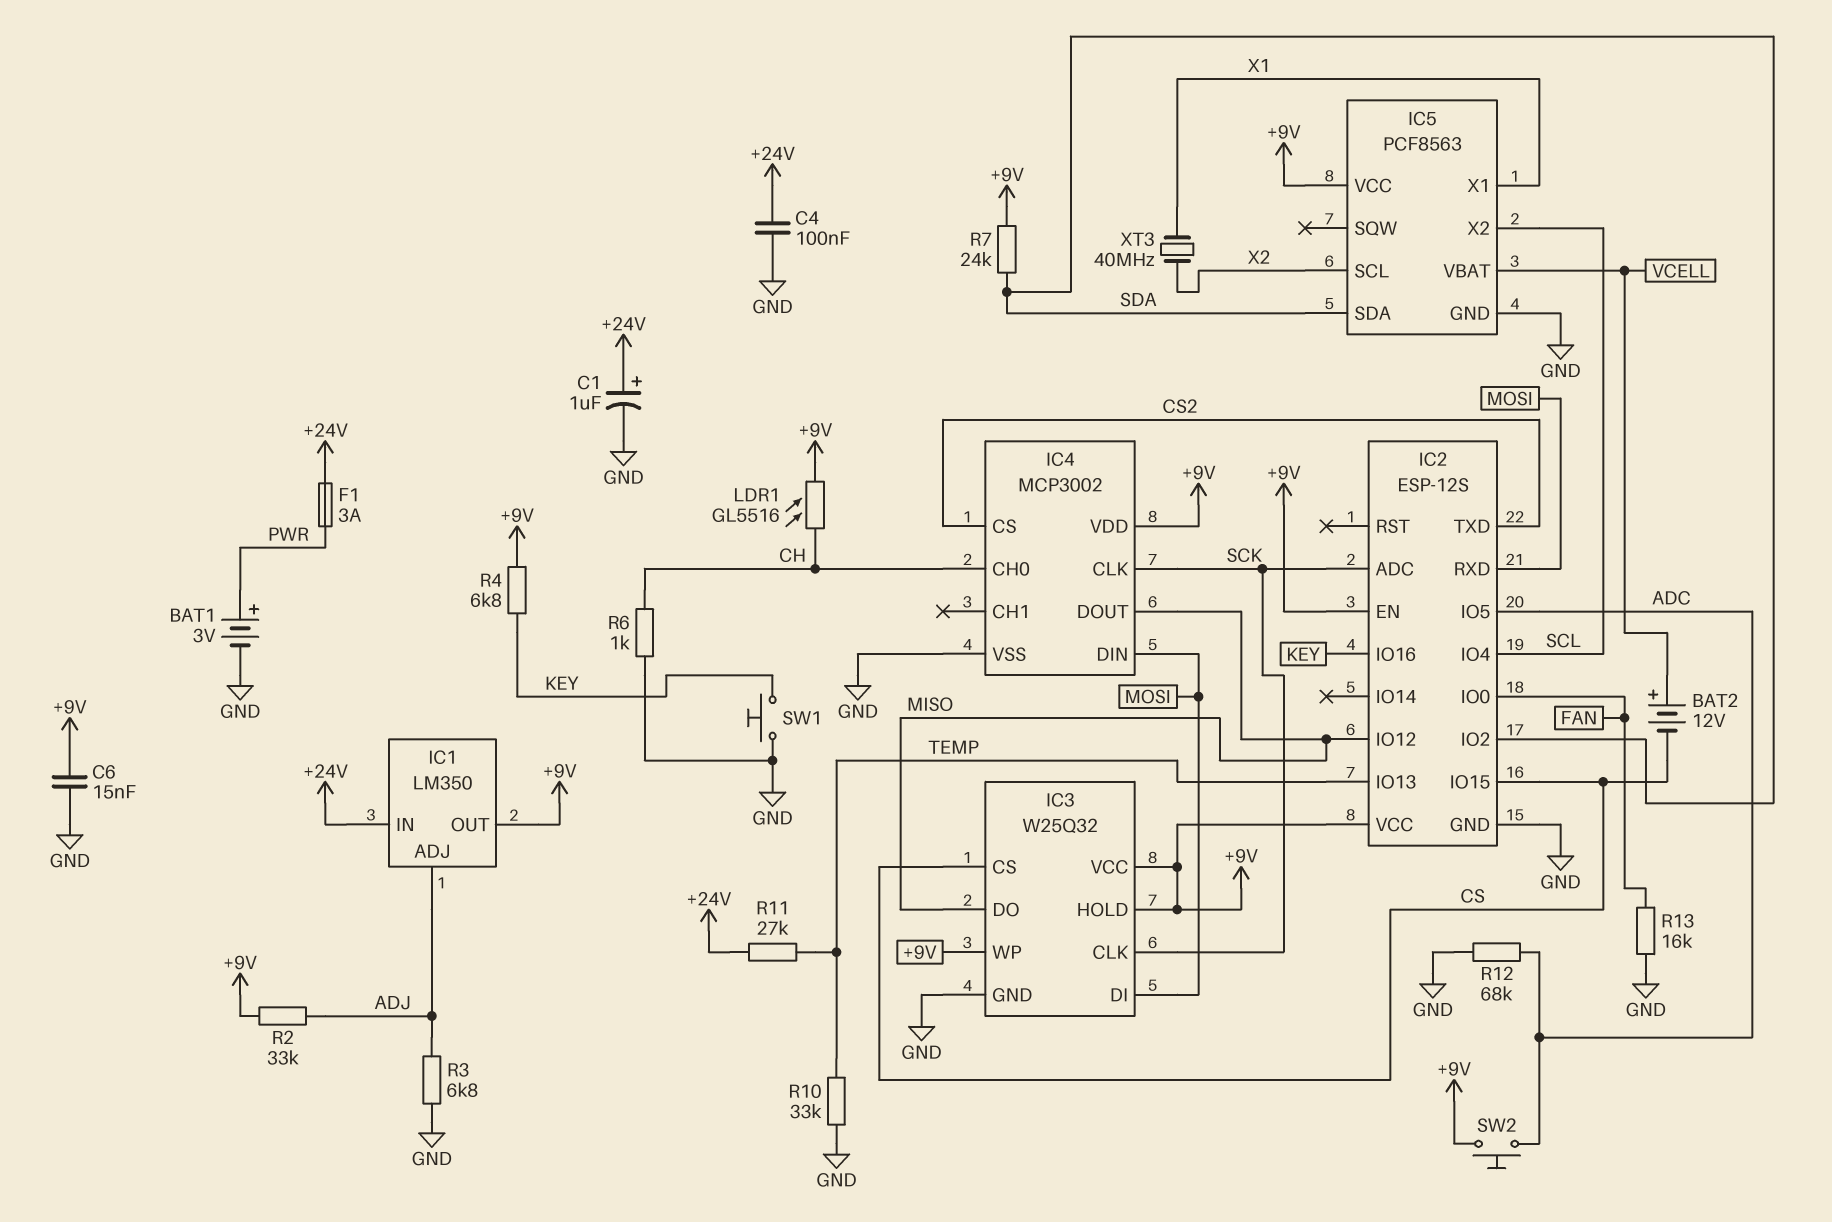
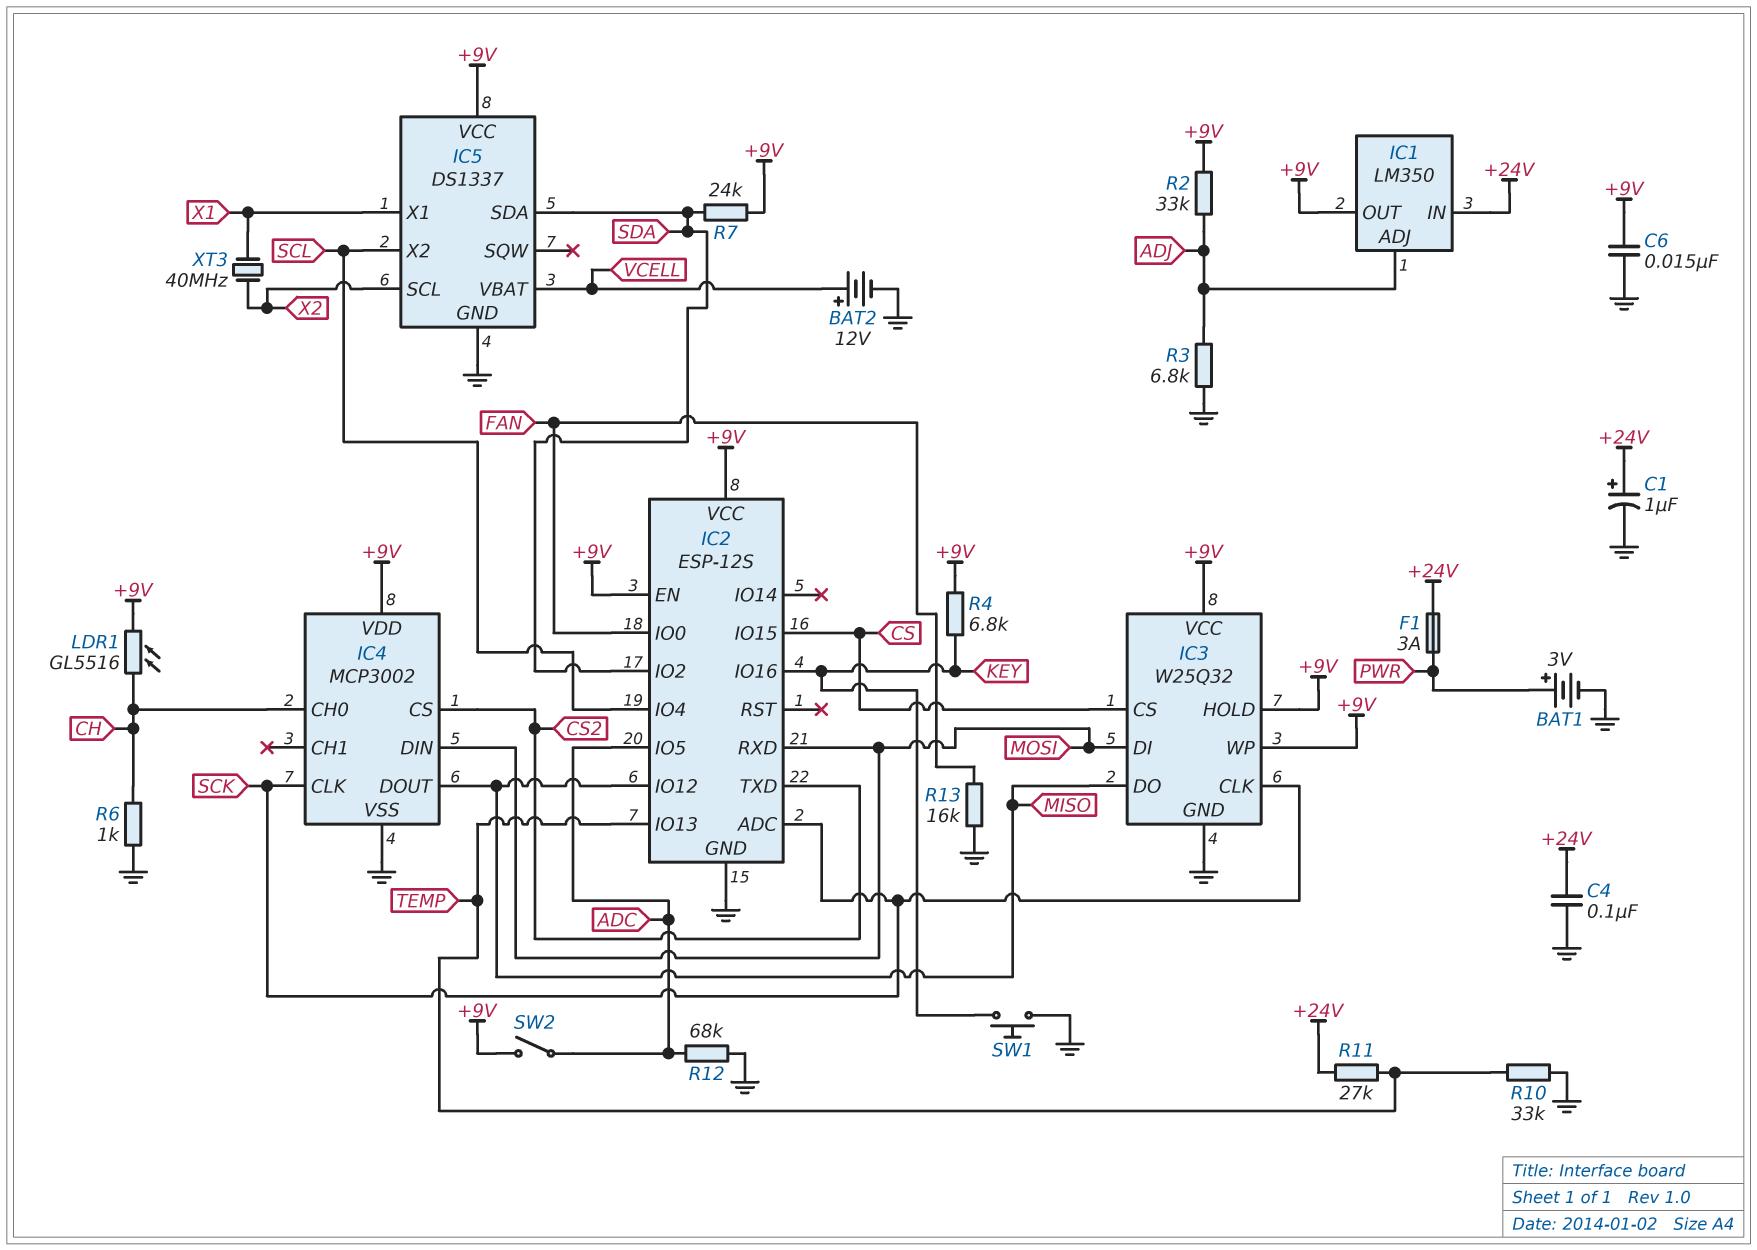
BAT2: 12V (plus VCELL, minus CS) -> 12V (plus VCELL, minus GND)
IC5: PCF8563 -> DS1337
SW2: button (+9V, ADC) -> switch (+9V, ADC)

